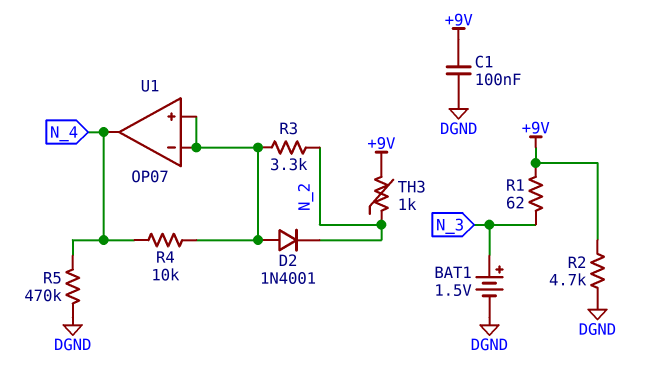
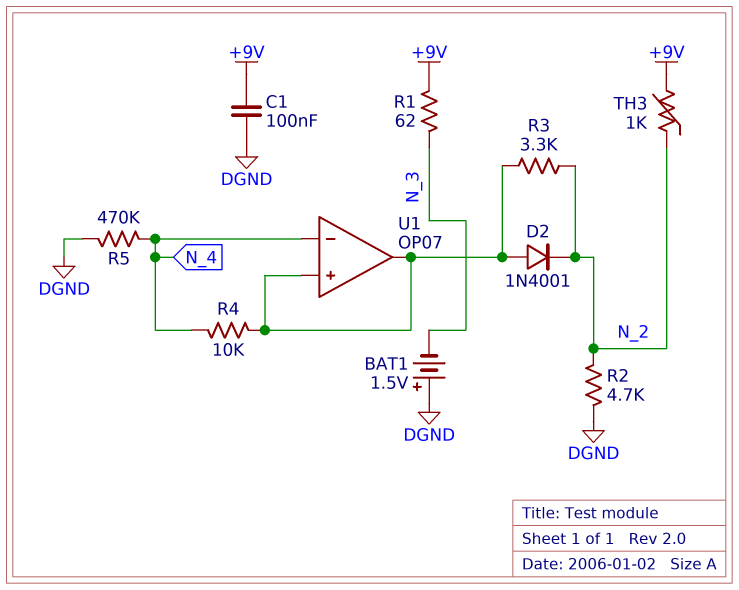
BAT1: 1.5V (plus N_3, minus DGND) -> 1.5V (plus DGND, minus N_3)
R2: 4.7k (+9V, DGND) -> 4.7k (DGND, N_2)
U1 pin in-: U1/in+ -> N_4
U1 pin out: N_4 -> U1/in+

